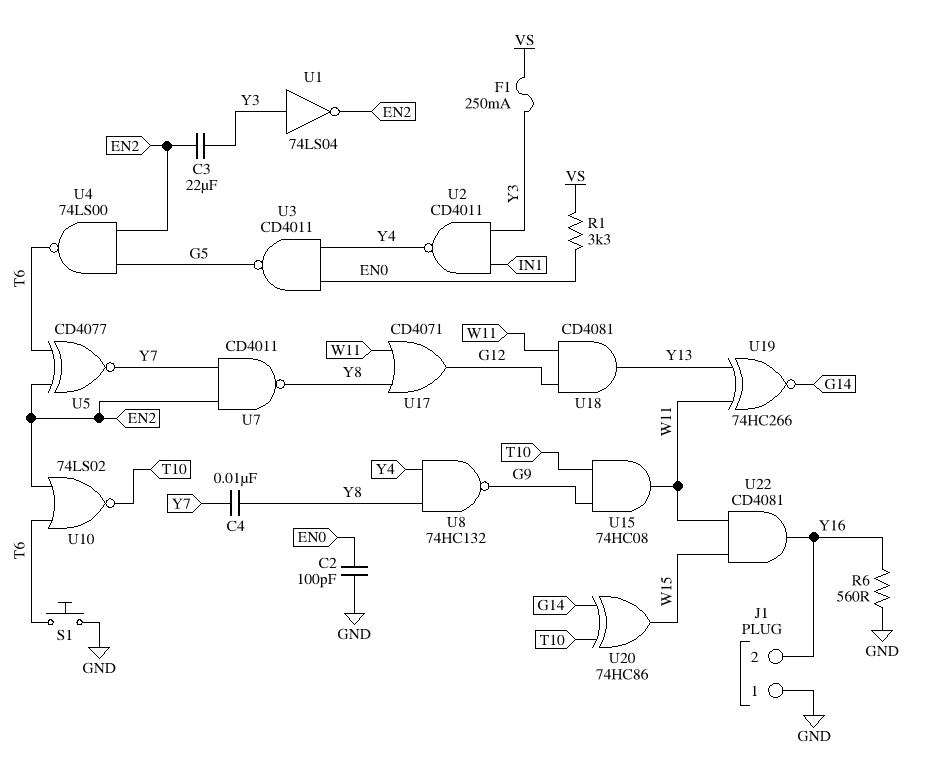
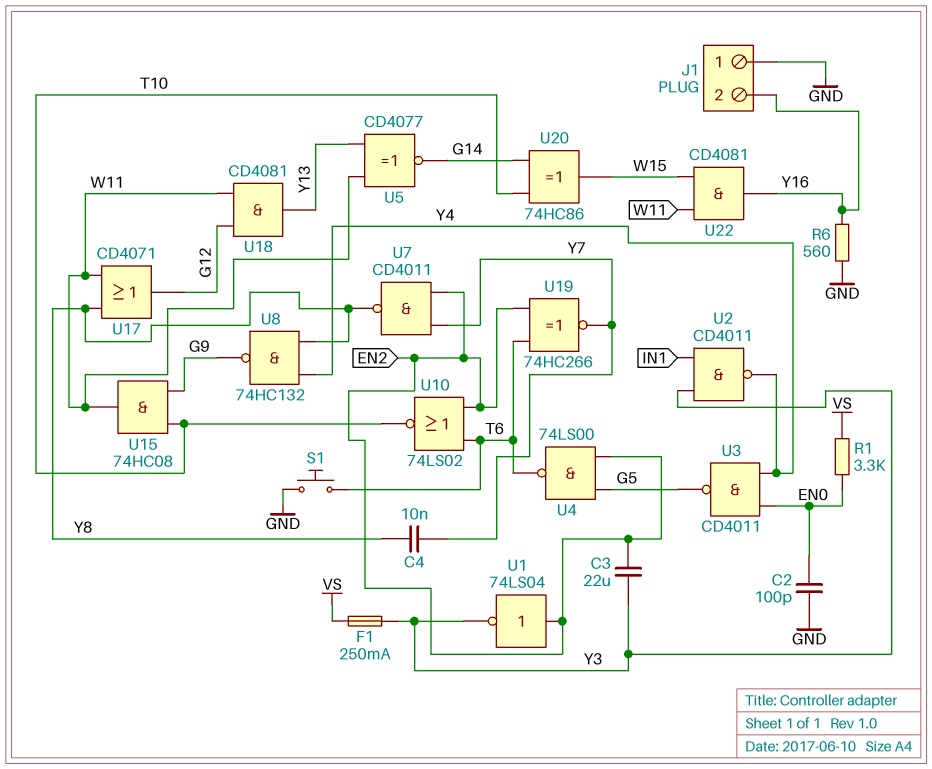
U1: NOT 74LS04 (in Y3, out EN2) -> NOT 74LS04 (in EN2, out Y3)
U5: XNOR CD4077 (in EN2, in T6, out Y7) -> XNOR CD4077 (in W11, in Y13, out G14)
U19: XNOR 74HC266 (in W11, in Y13, out G14) -> XNOR 74HC266 (in EN2, in T6, out Y7)

